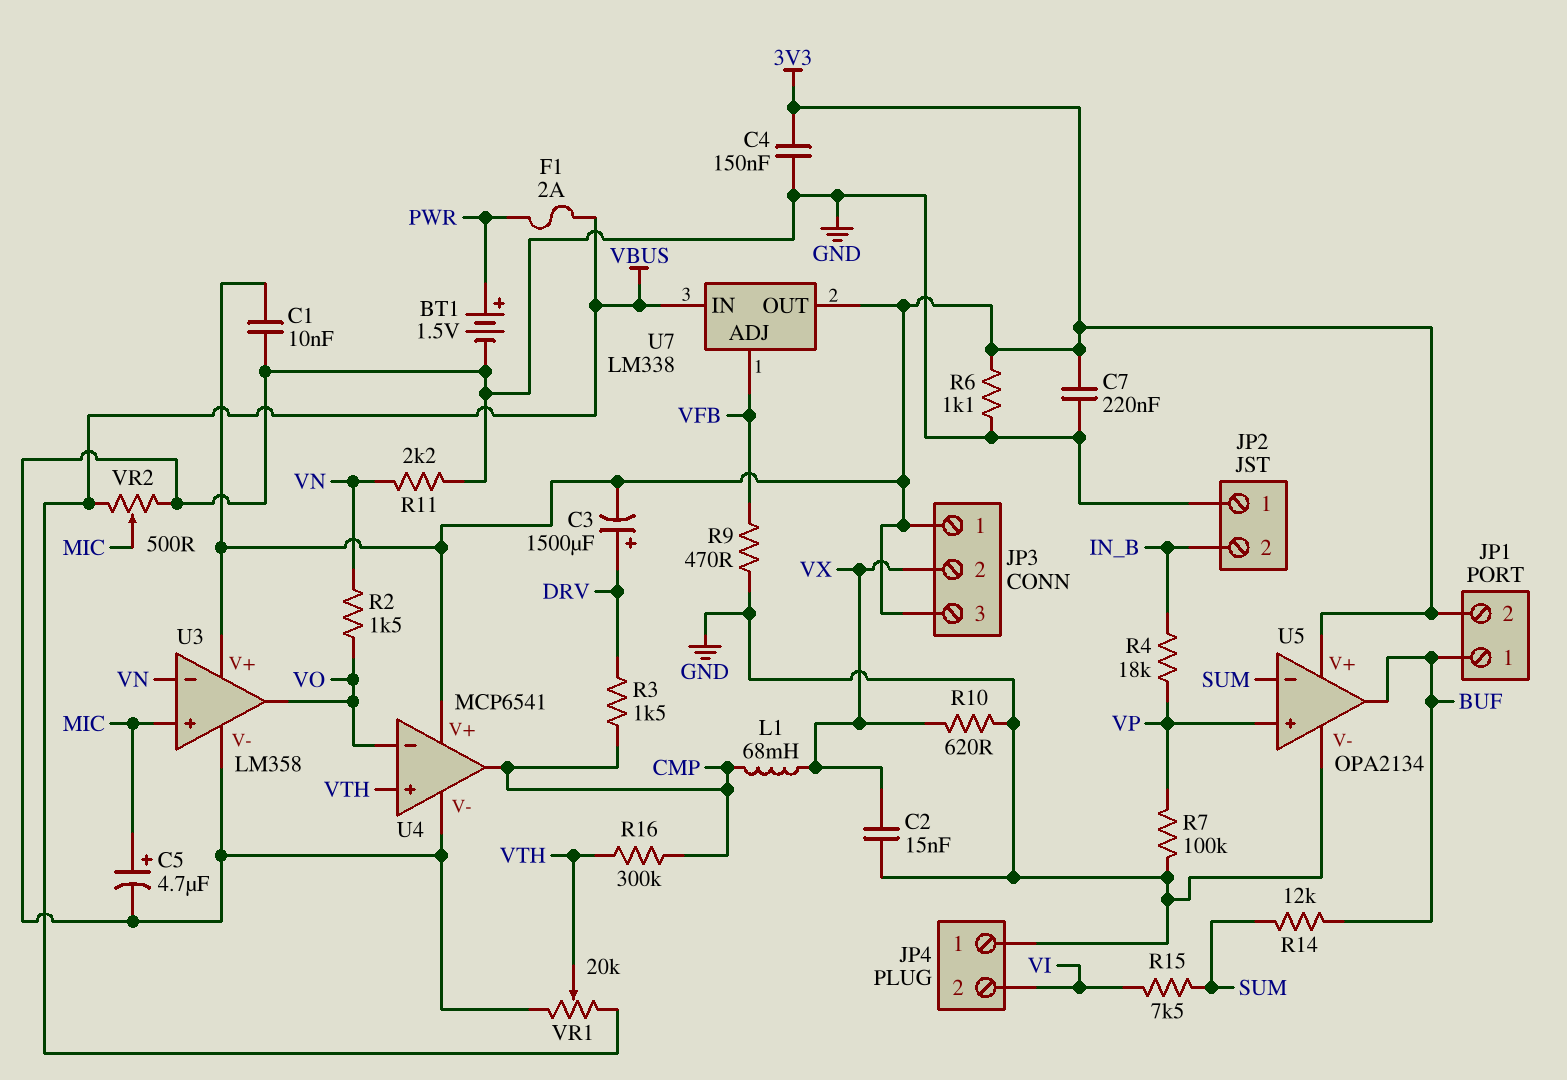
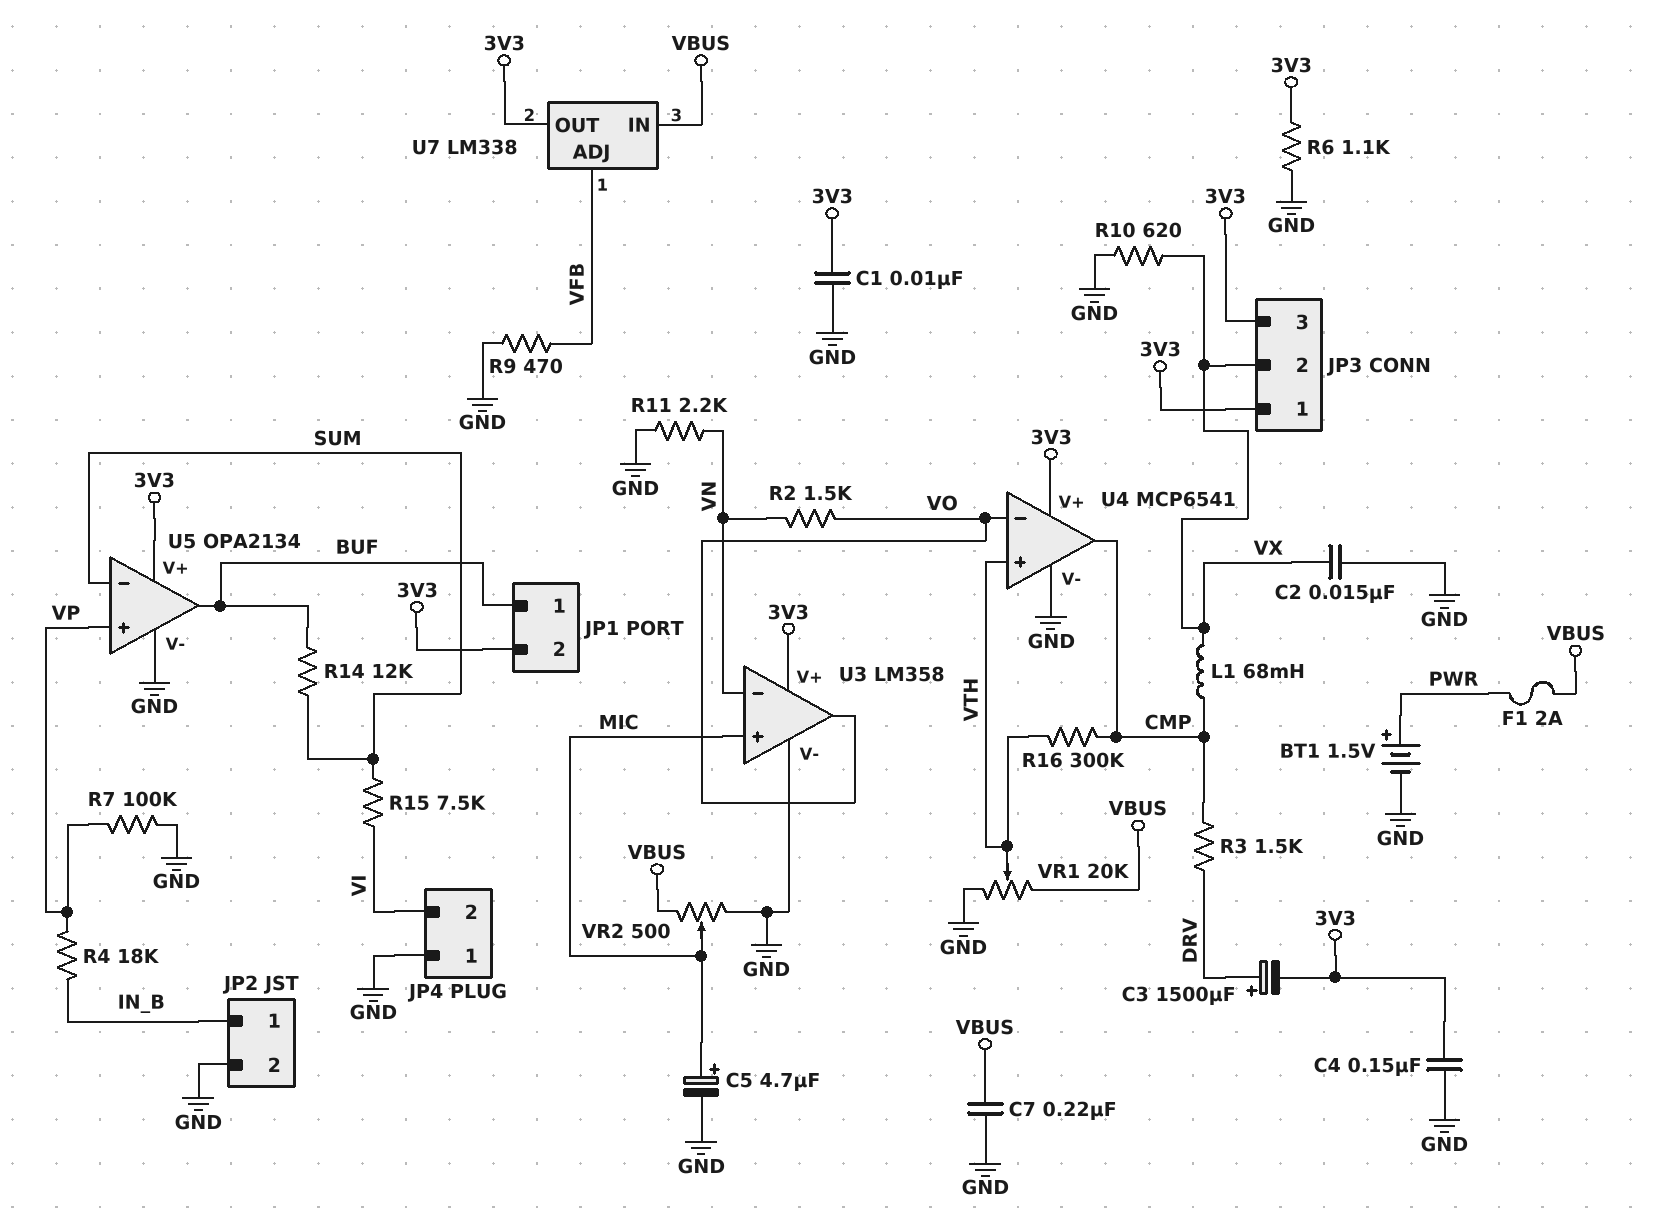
C7: 220nF (3V3, GND) -> 220nF (GND, VBUS)
JP2 pin 1: GND -> IN_B
JP2 pin 2: IN_B -> GND

